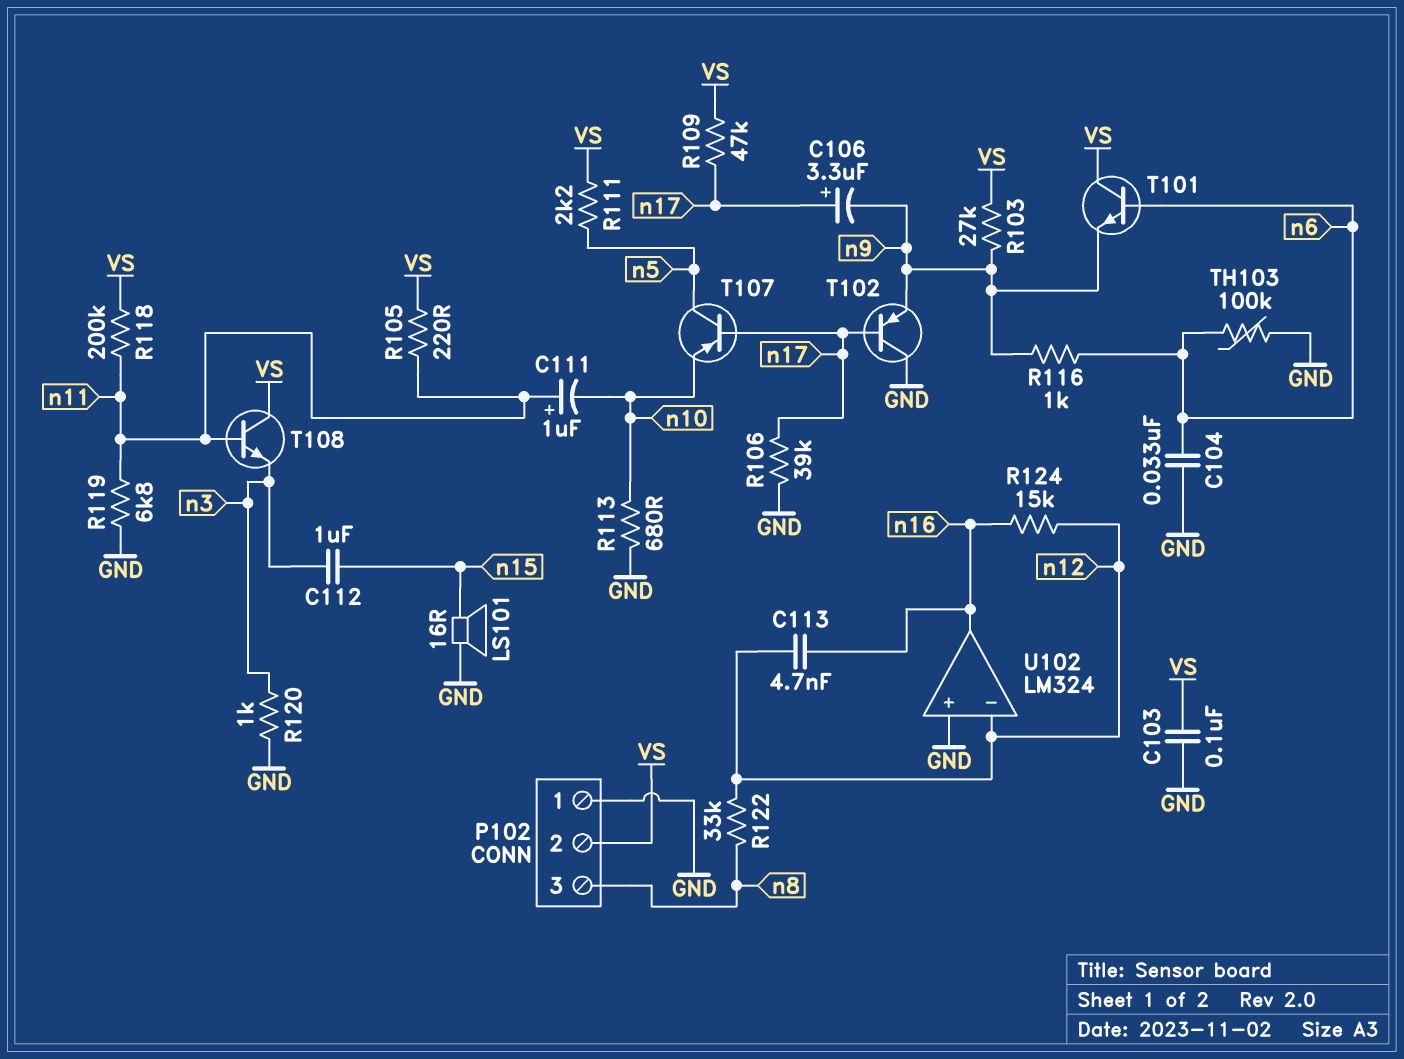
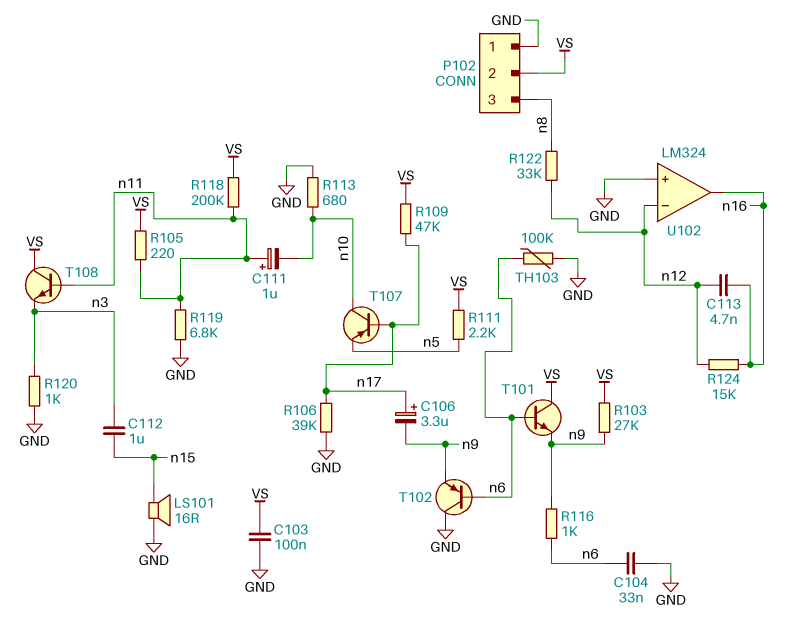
T102: PNP (B n17, C GND, E n9) -> PNP (B n6, C GND, E n9)
T107: PNP (B n17, C n5, E n10) -> PNP (B n17, C n10, E n5)

